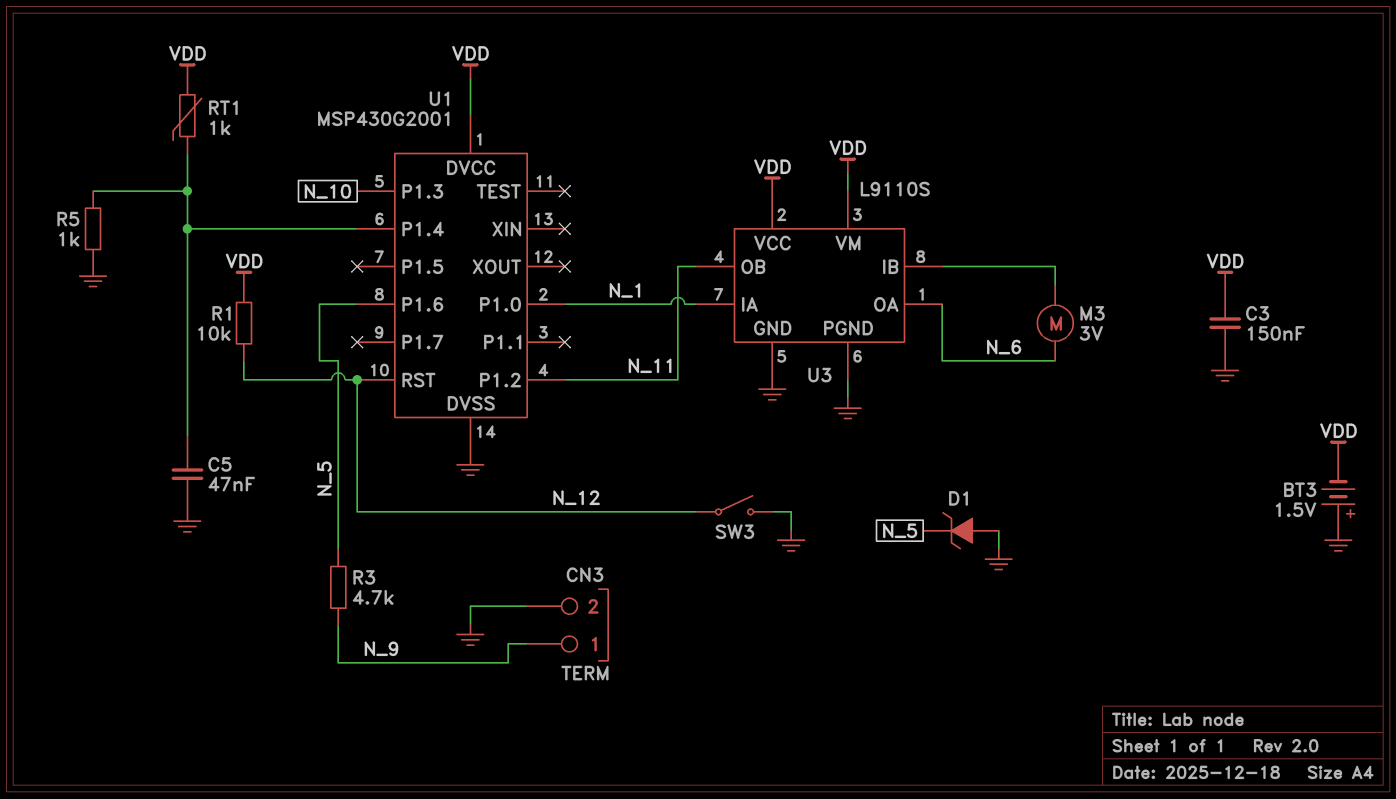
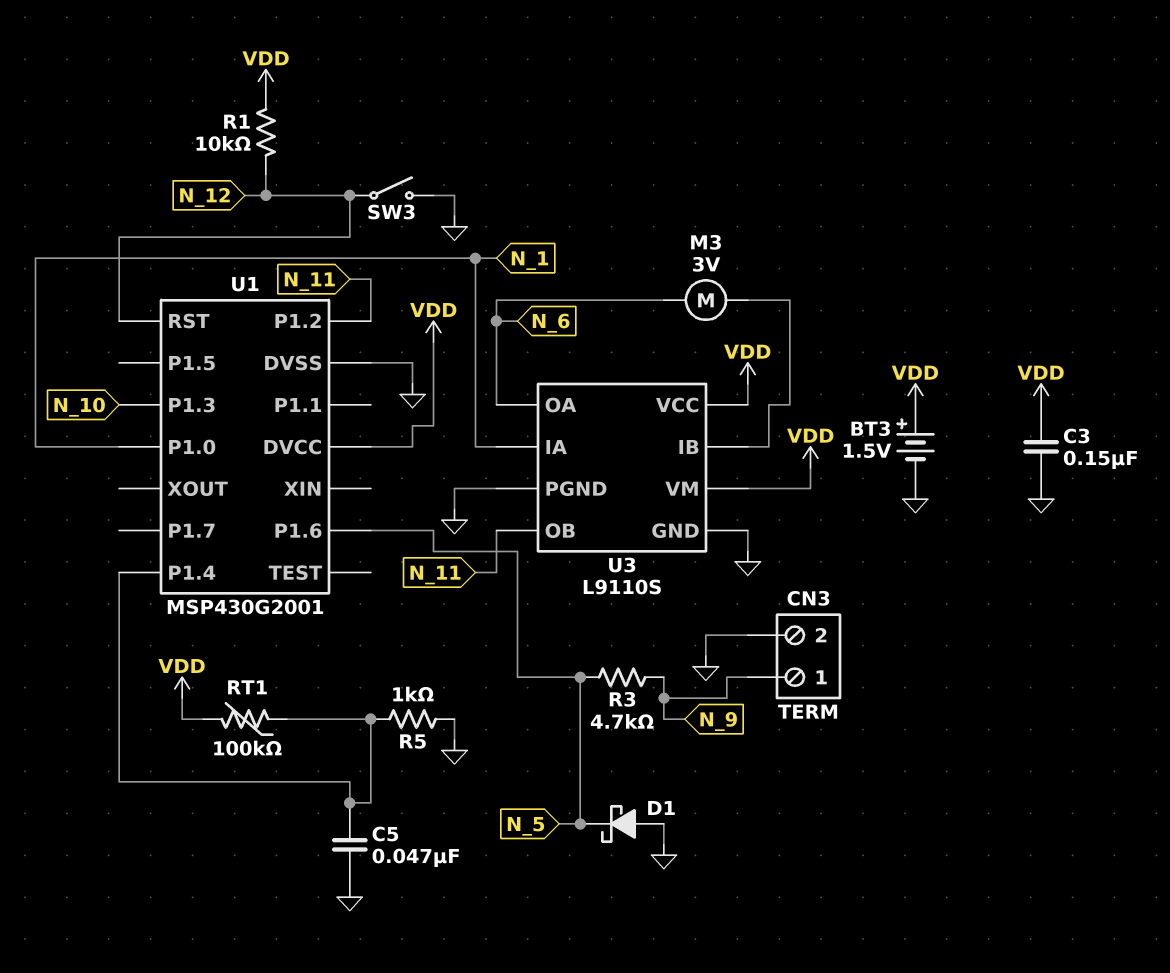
BT3: 1.5V (plus GND, minus VDD) -> 1.5V (plus VDD, minus GND)
D1: zener (A GND, K N_5) -> schottky (A GND, K N_5)
RT1: 1k (U1/P1.4, VDD) -> 100k (U1/P1.4, VDD)

